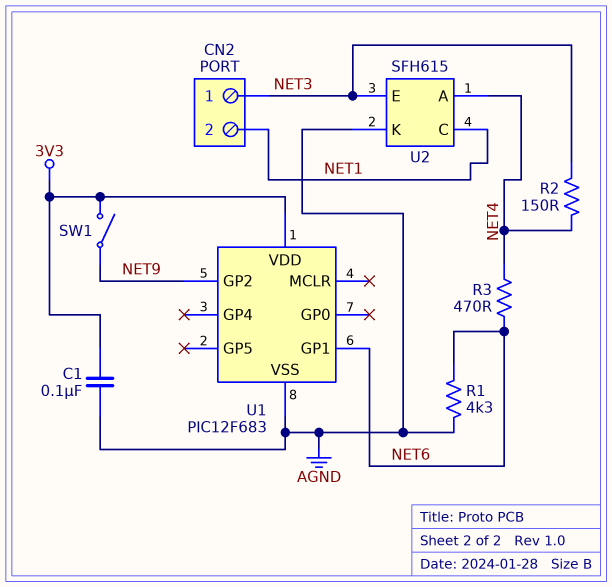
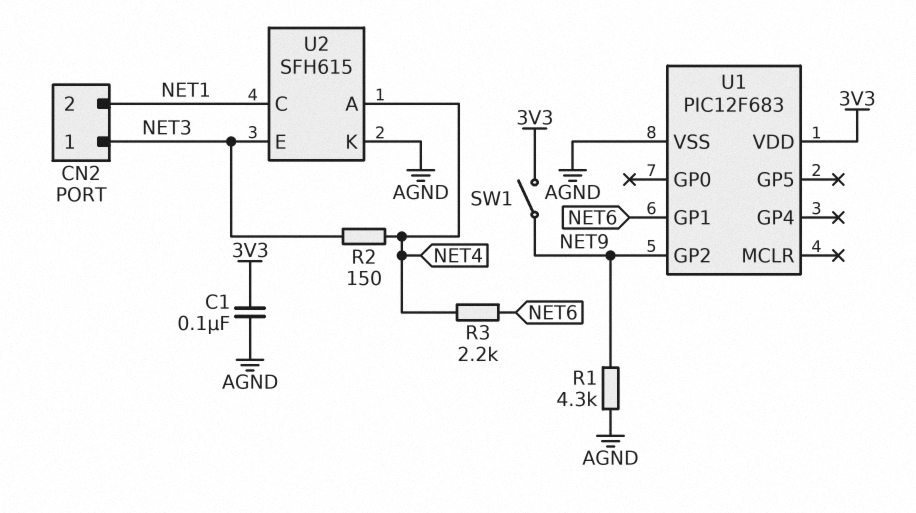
R1: 4.3k (AGND, NET6) -> 4.3k (AGND, NET9)
R3: 470 (NET4, NET6) -> 2.2k (NET4, NET6)

